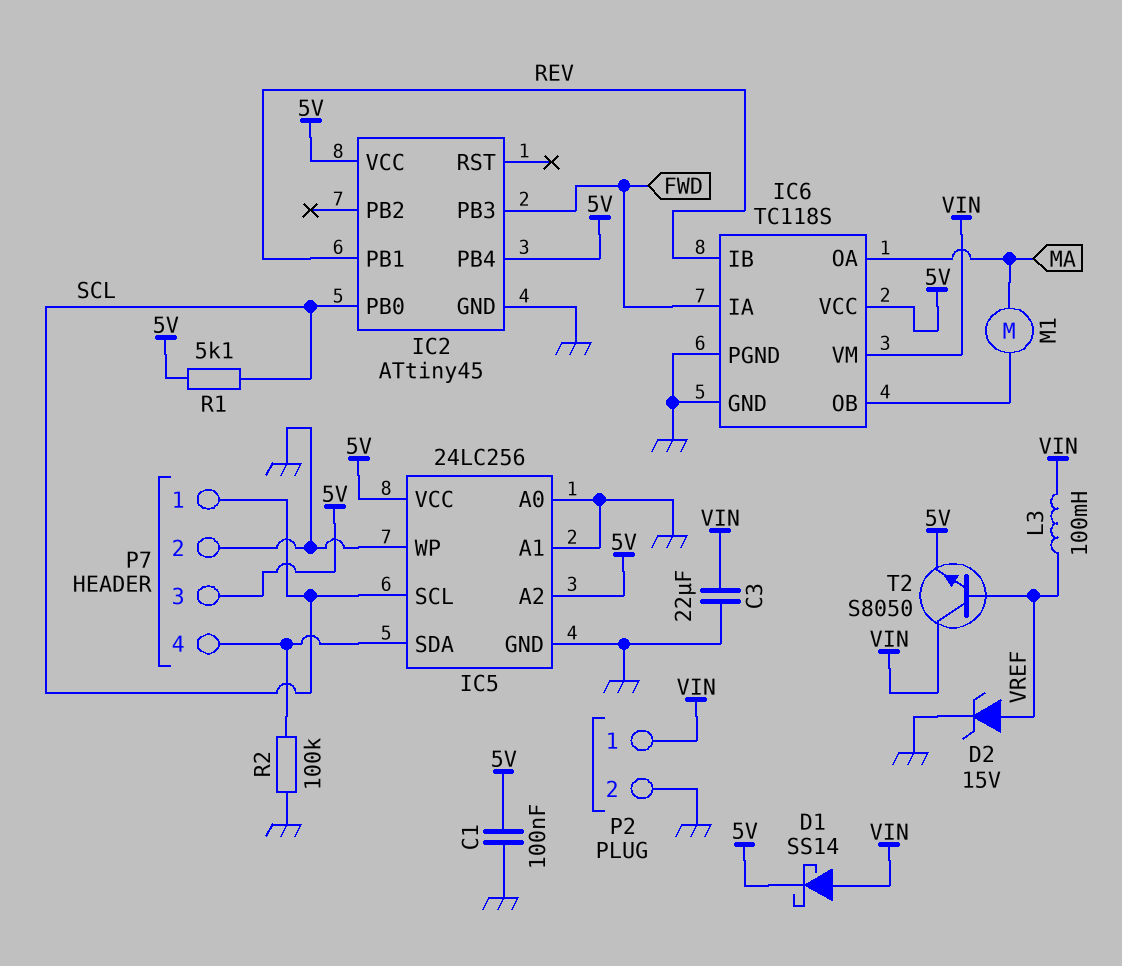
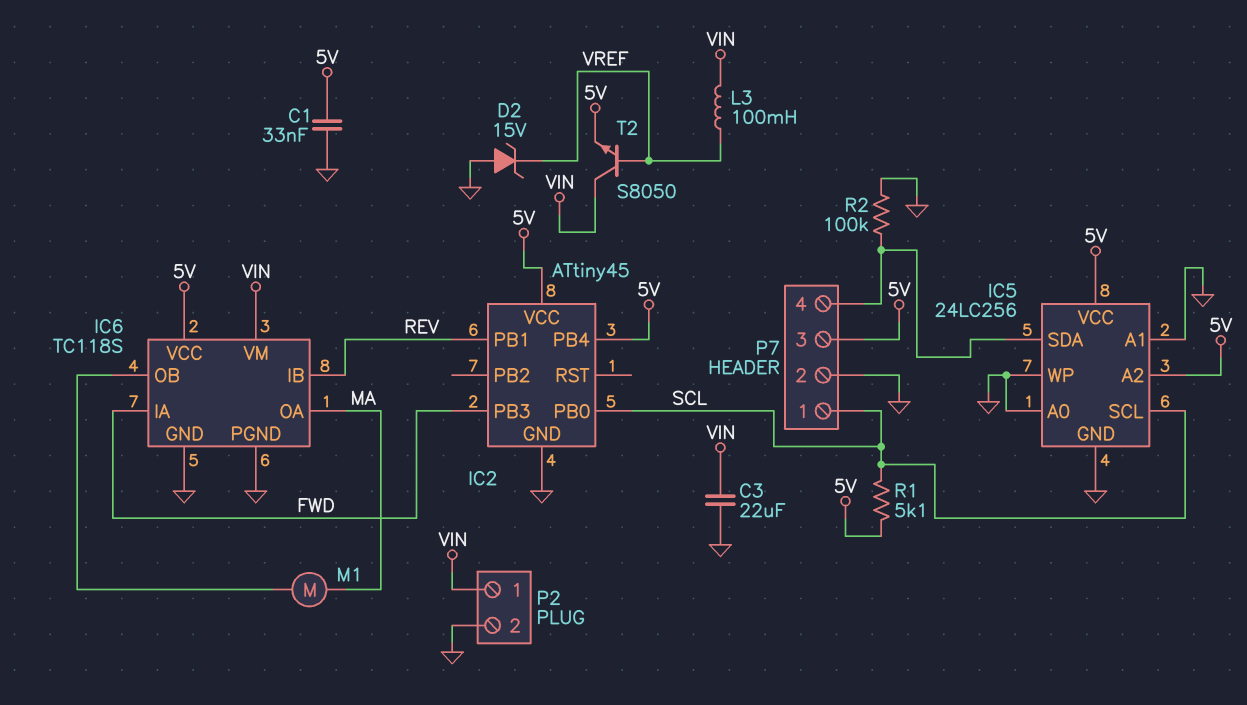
C1: 100nF (5V, GND) -> 33nF (5V, GND)
D1: schottky SS14 (A VIN, K 5V) -> none
D2: zener 15V (A VREF, K GND) -> zener 15V (A GND, K VREF)

